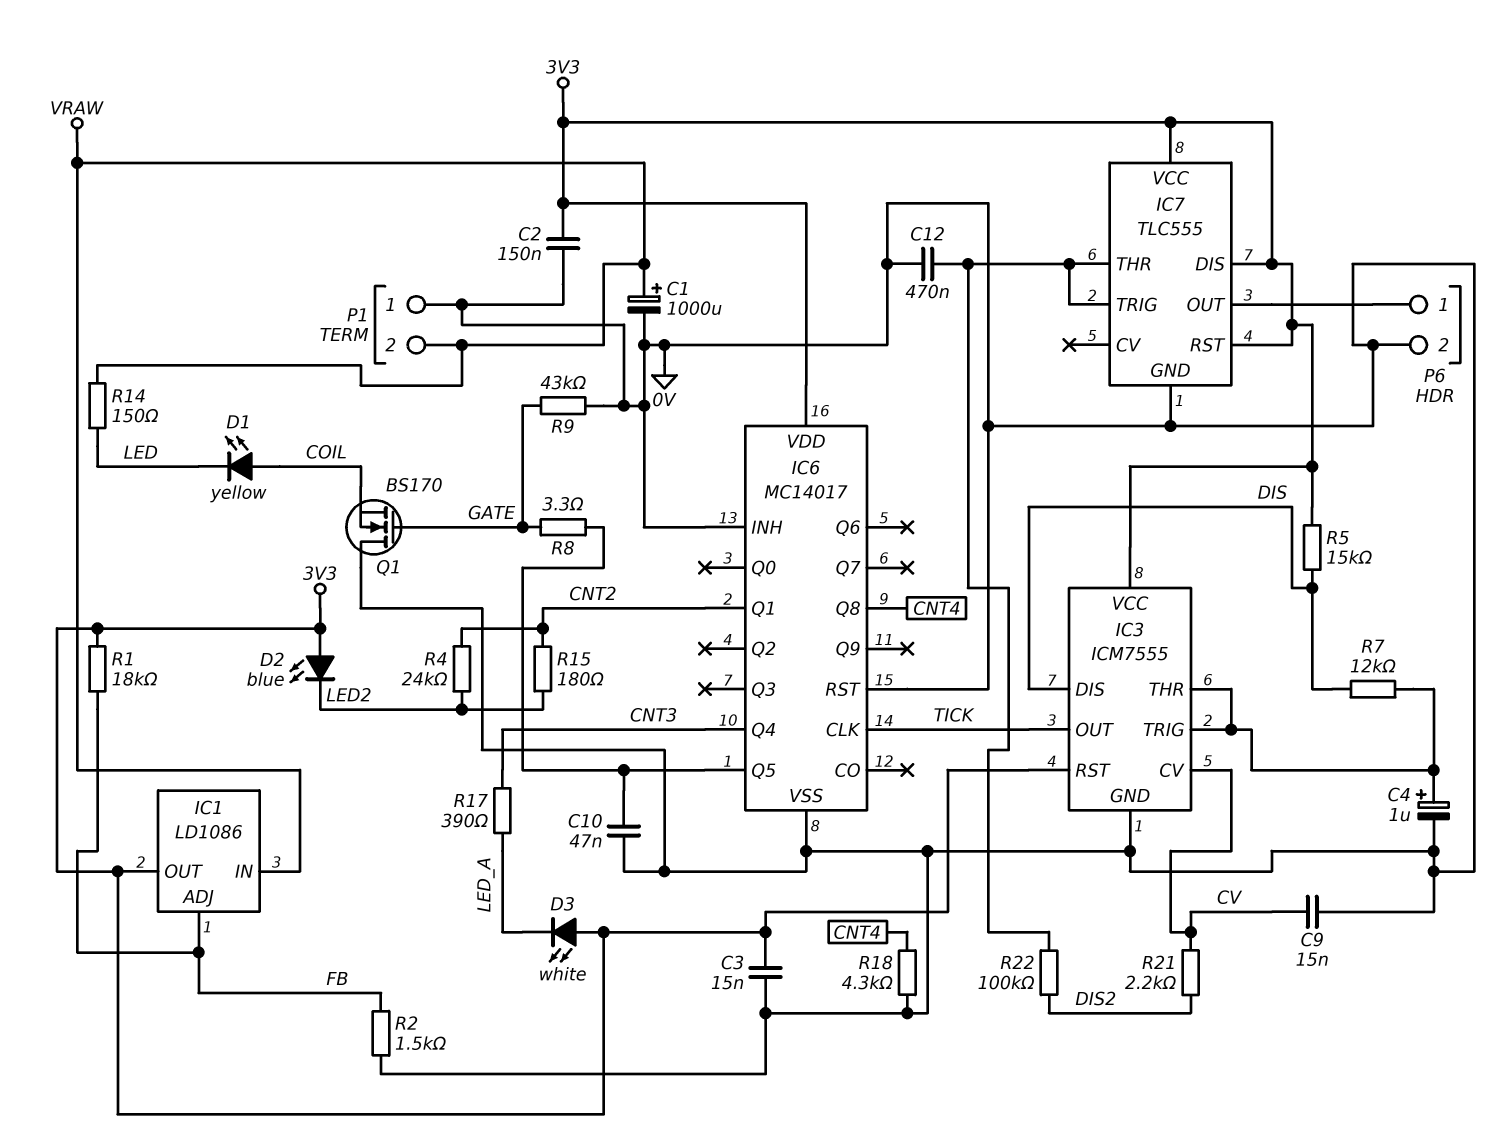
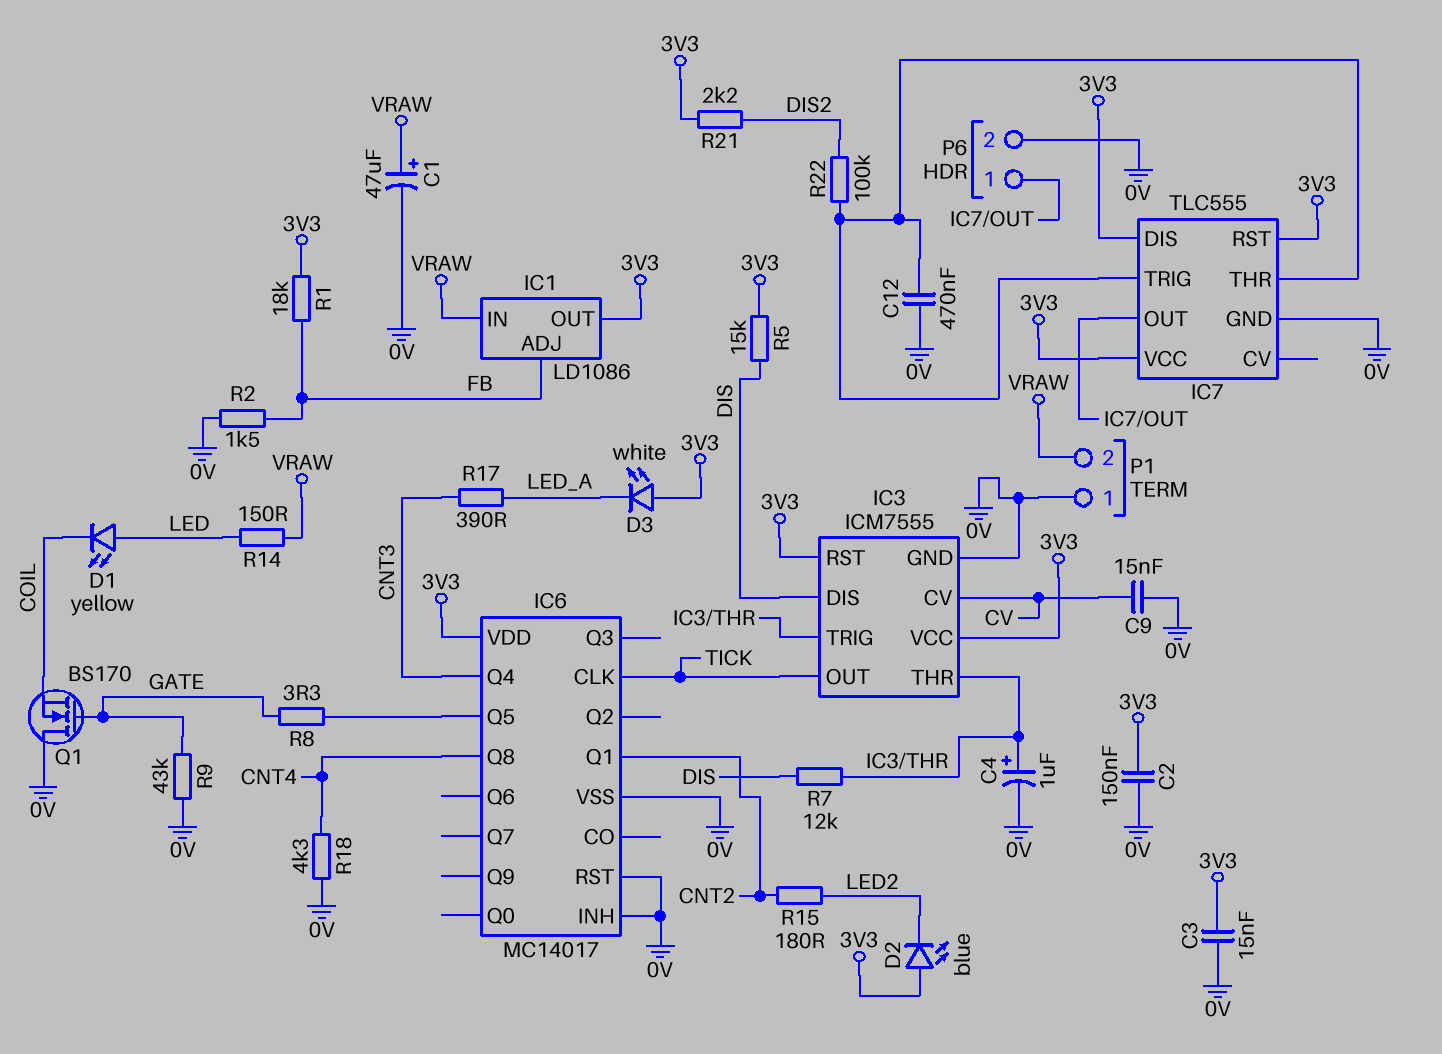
C1: 1000uF (plus VRAW, minus 0V) -> 47uF (plus VRAW, minus 0V)
C10: 47nF (0V, IC6/Q5) -> none
D1: LED yellow (A COIL, K LED) -> LED yellow (A LED, K COIL)
R4: 24k (CNT2, LED2) -> none
R21: 2.2k (CV, DIS2) -> 2.2k (3V3, DIS2)

